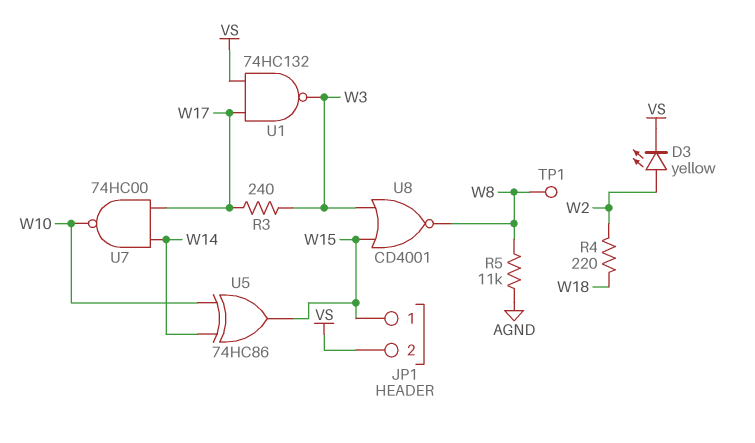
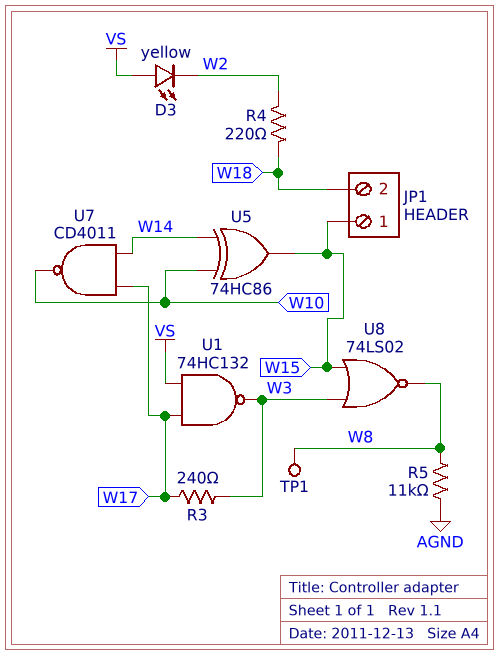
D3: LED yellow (A W2, K VS) -> LED yellow (A VS, K W2)
JP1 pin 2: VS -> W18
U7: NAND 74HC00 (in W14, in W17, out W10) -> NAND CD4011 (in W14, in W17, out W10)
U8: NOR CD4001 (in W3, in W15, out W8) -> NOR 74LS02 (in W3, in W15, out W8)

